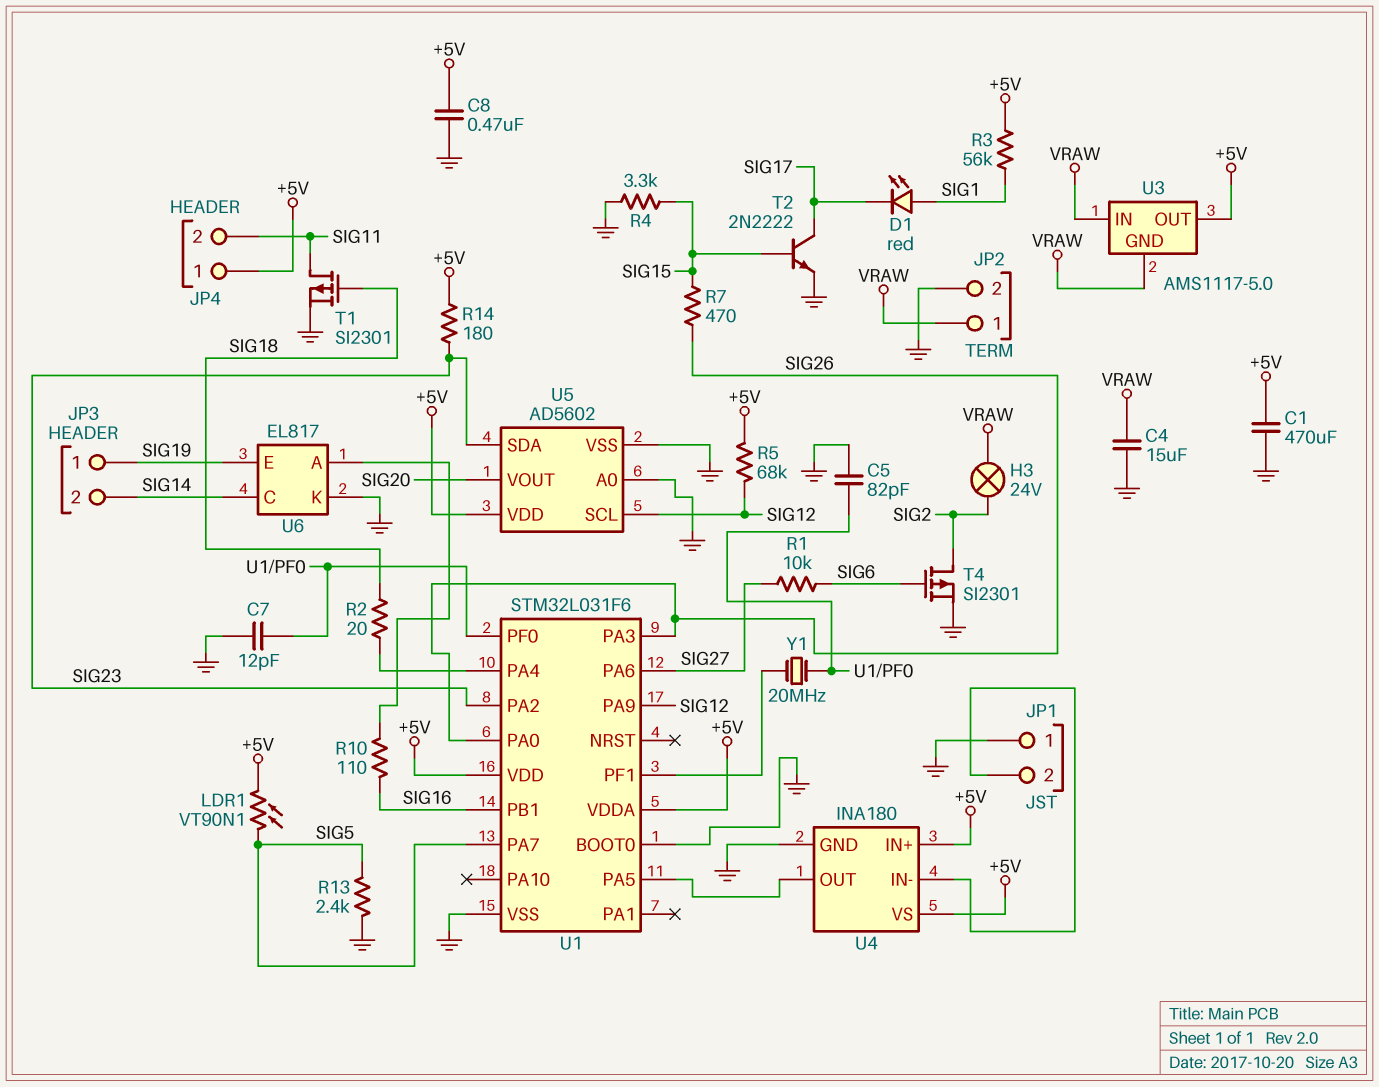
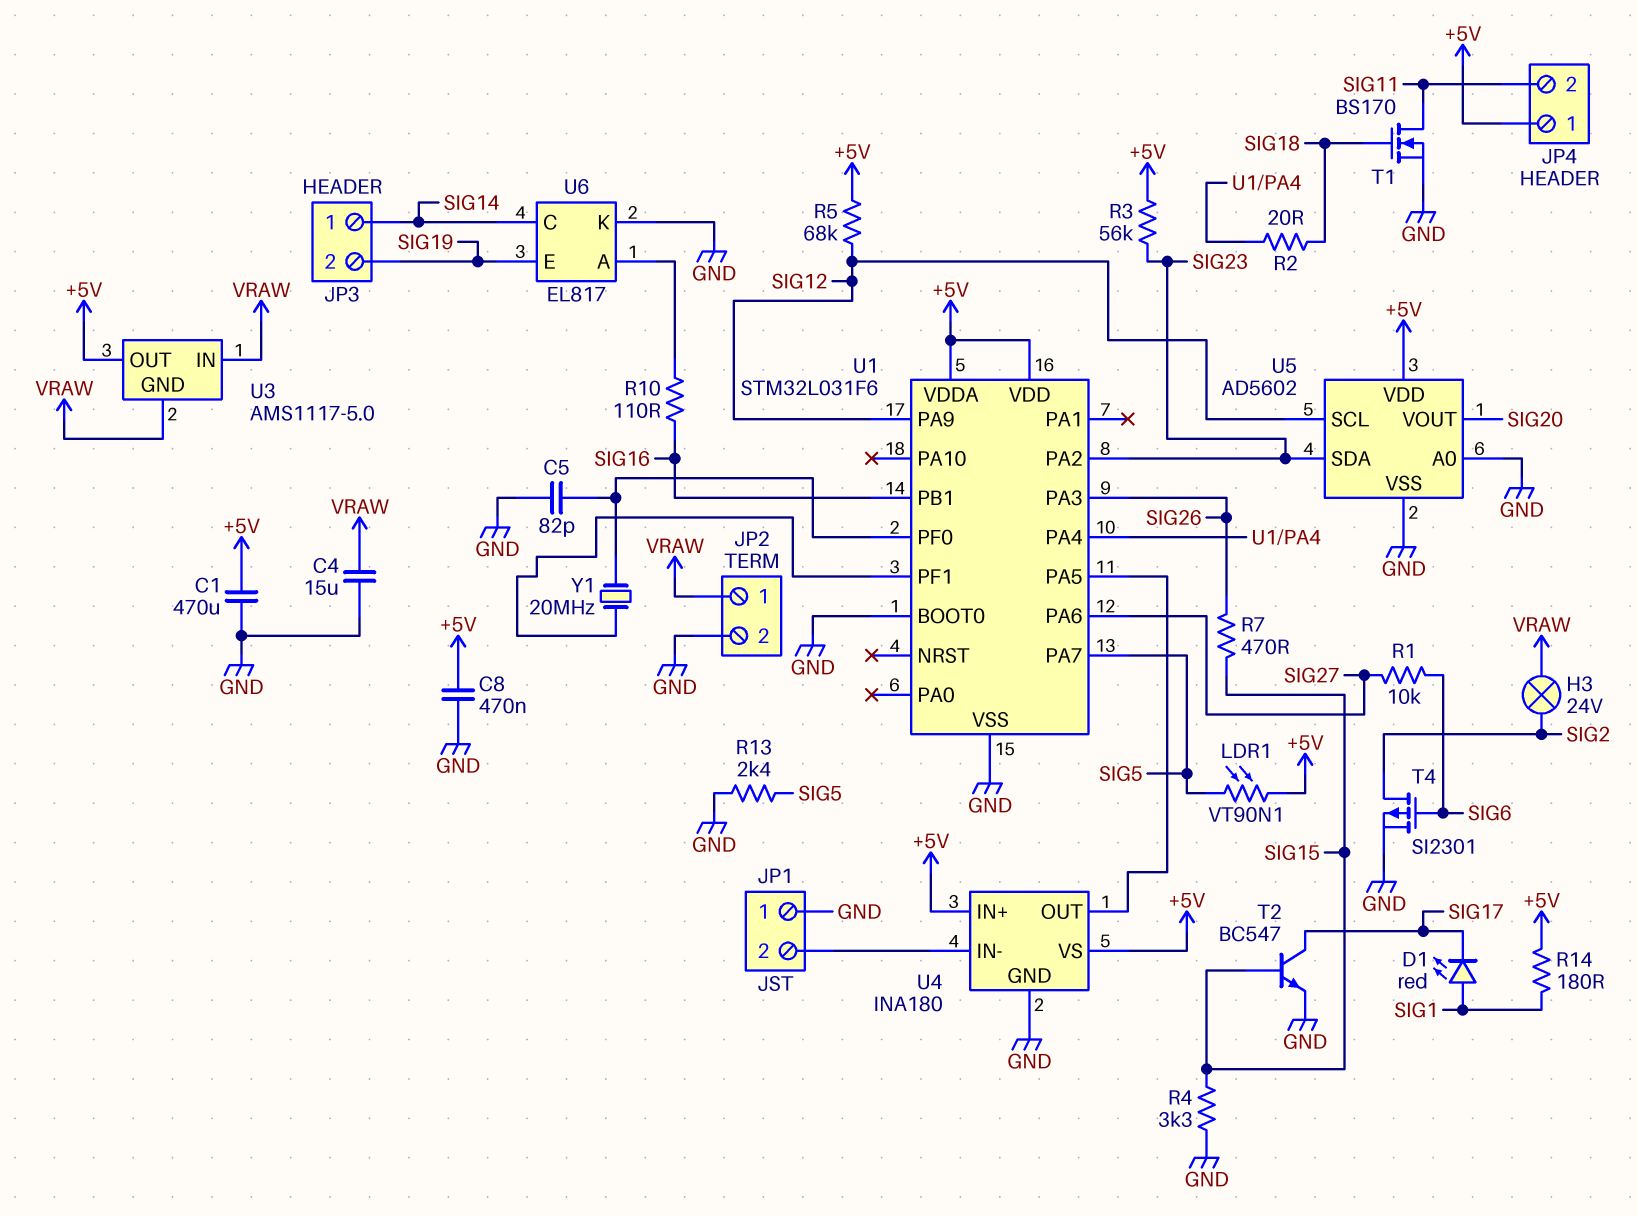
C7: 12pF (GND, U1/PF0) -> none
JP3 pin 1: SIG19 -> SIG14
JP3 pin 2: SIG14 -> SIG19
R3: 56k (+5V, SIG1) -> 56k (+5V, SIG23)
R14: 180 (+5V, SIG23) -> 180 (+5V, SIG1)
T1: PMOS SI2301 (G SIG18, D SIG11, S GND) -> NMOS BS170 (G SIG18, D SIG11, S GND)
T2: NPN 2N2222 (B SIG15, C SIG17, E GND) -> NPN BC547 (B SIG15, C SIG17, E GND)
U1 pin PA0: SIG26 -> none

